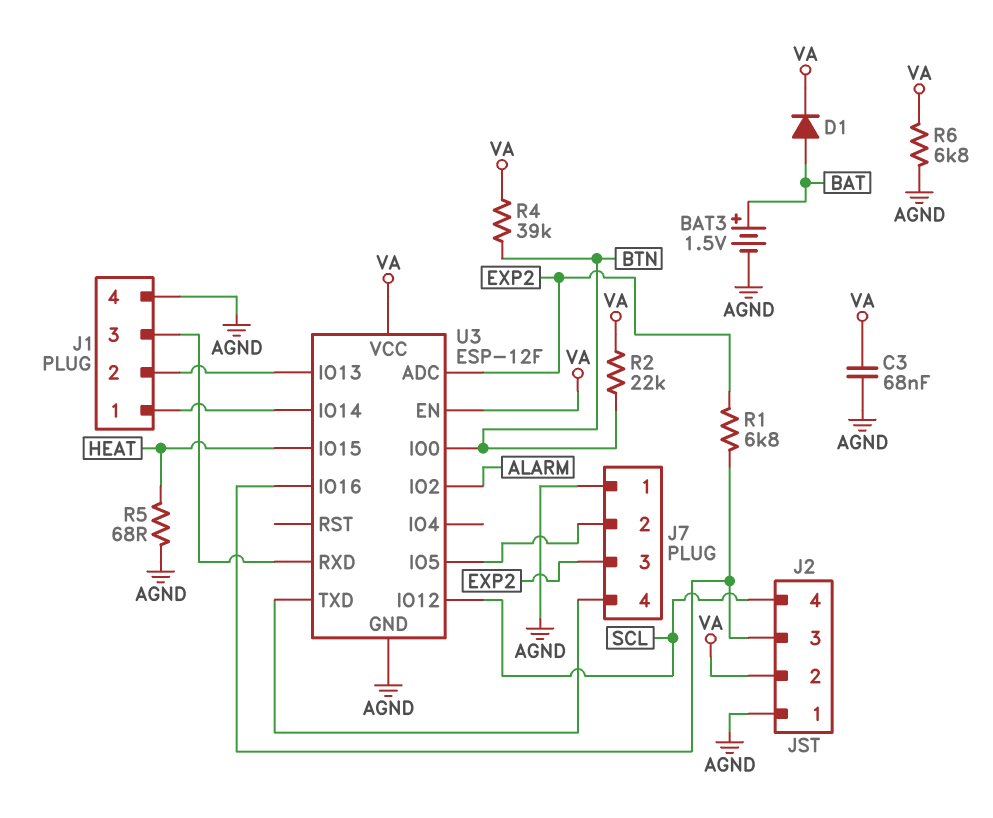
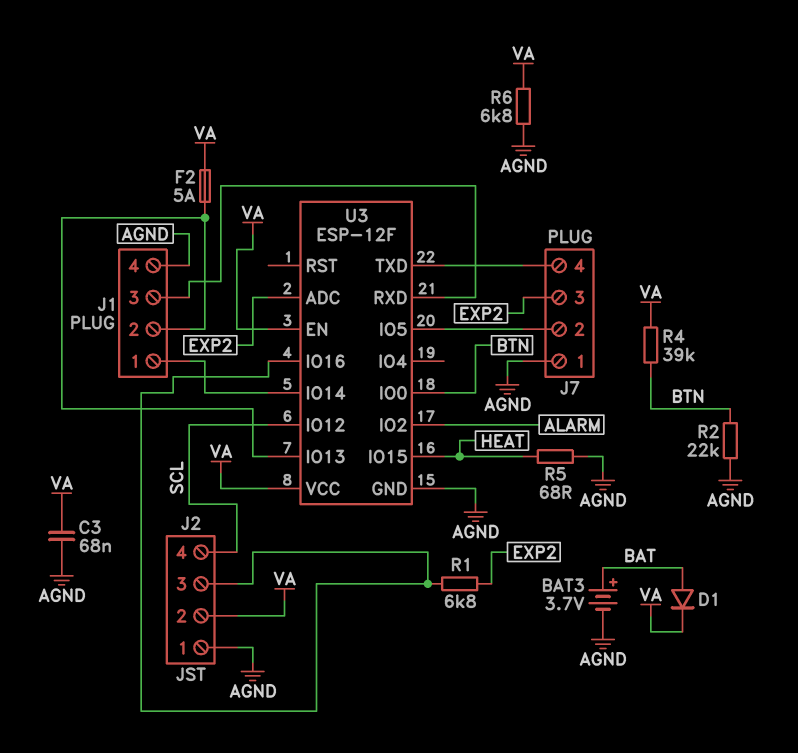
BAT3: 1.5V (plus BAT, minus AGND) -> 3.7V (plus BAT, minus AGND)
F2: none -> 5A (J1/2, VA)
R2: 22k (BTN, VA) -> 22k (AGND, BTN)

